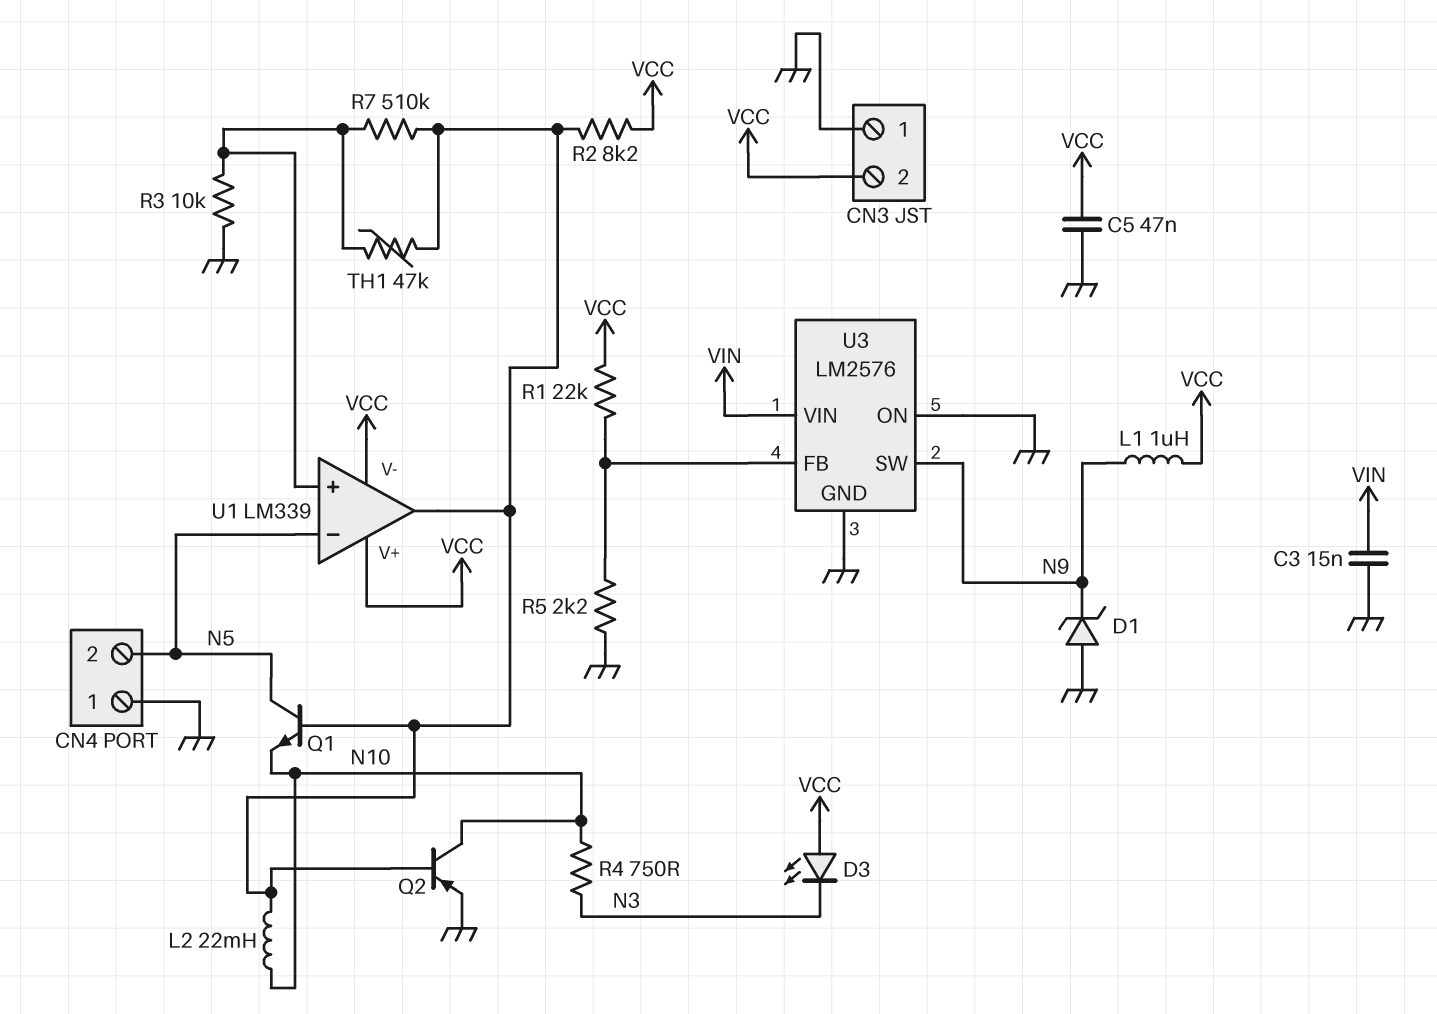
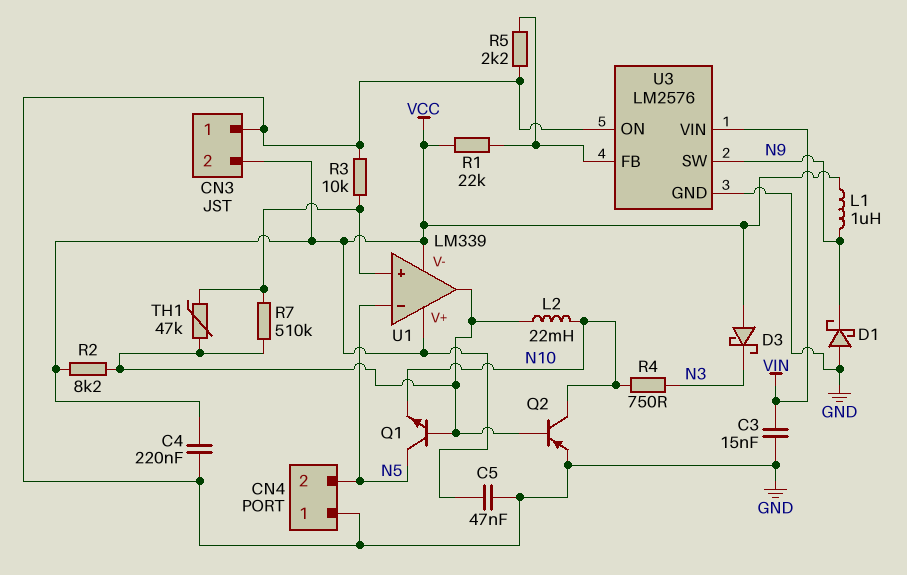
C4: none -> 220nF (GND, VCC)
D1: zener (A GND, K N9) -> schottky (A GND, K N9)
D3: LED (A VCC, K N3) -> schottky (A VCC, K N3)

